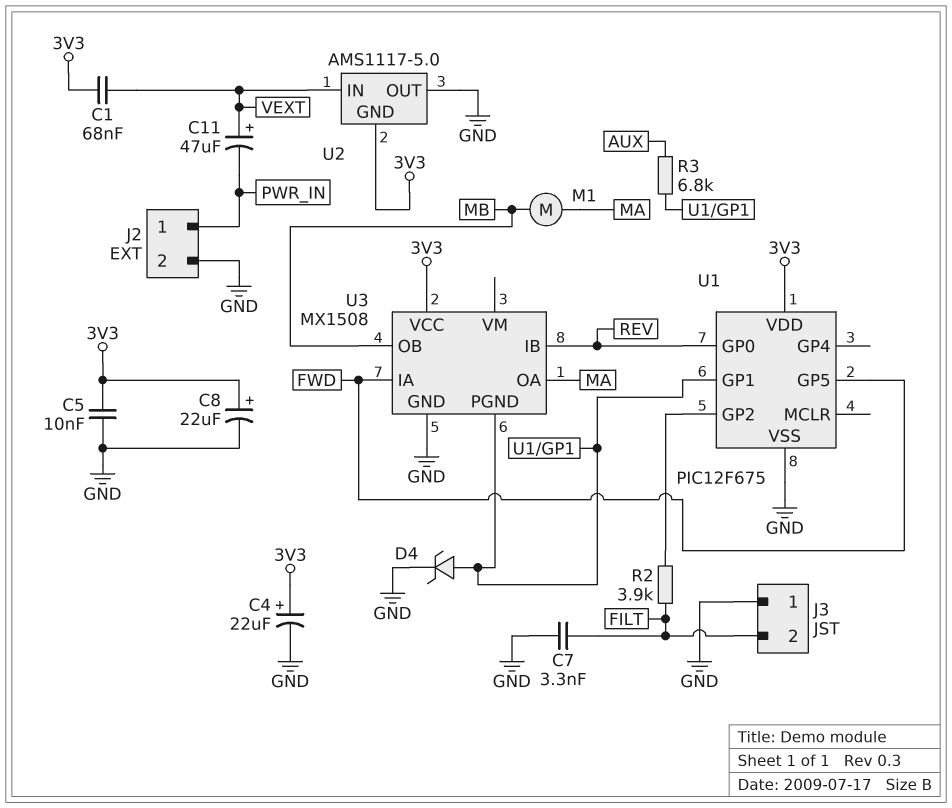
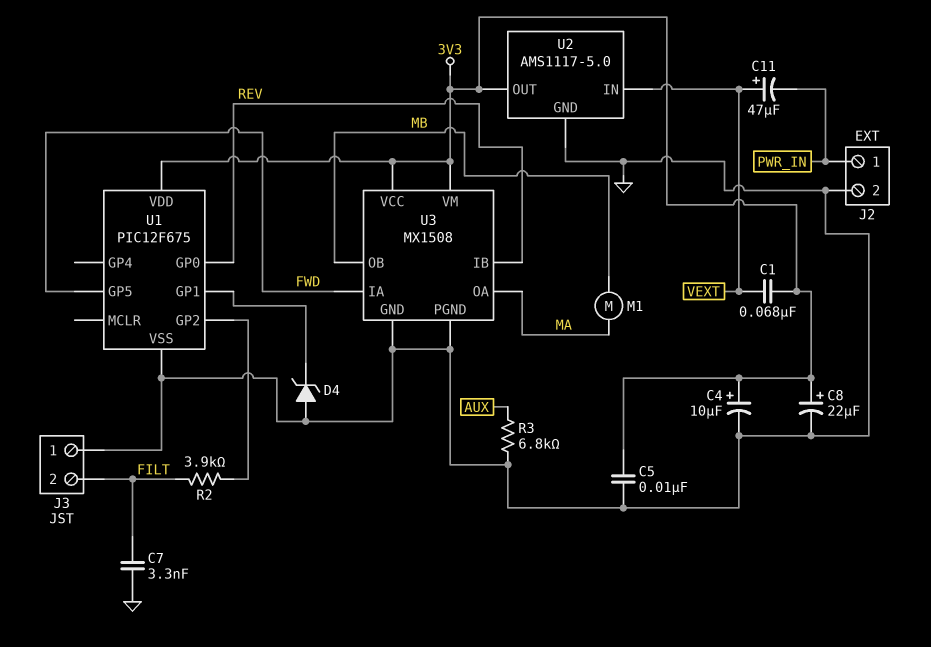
C4: 22uF (plus 3V3, minus GND) -> 10uF (plus 3V3, minus GND)
D4: zener (A U1/GP1, K GND) -> zener (A GND, K U1/GP1)
R3: 6.8k (AUX, U1/GP1) -> 6.8k (AUX, GND)
U2 pin GND: 3V3 -> GND
U2 pin OUT: GND -> 3V3
U3 pin PGND: U1/GP1 -> GND
U3 pin VM: none -> 3V3

